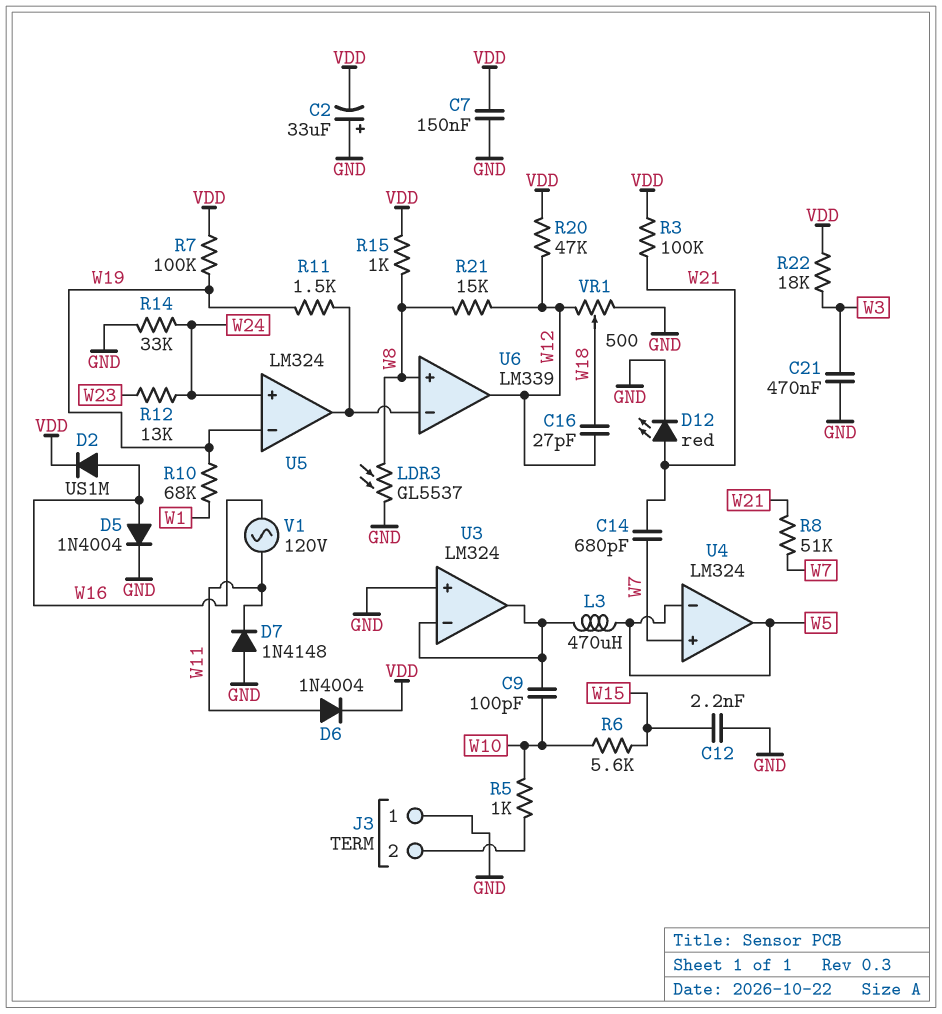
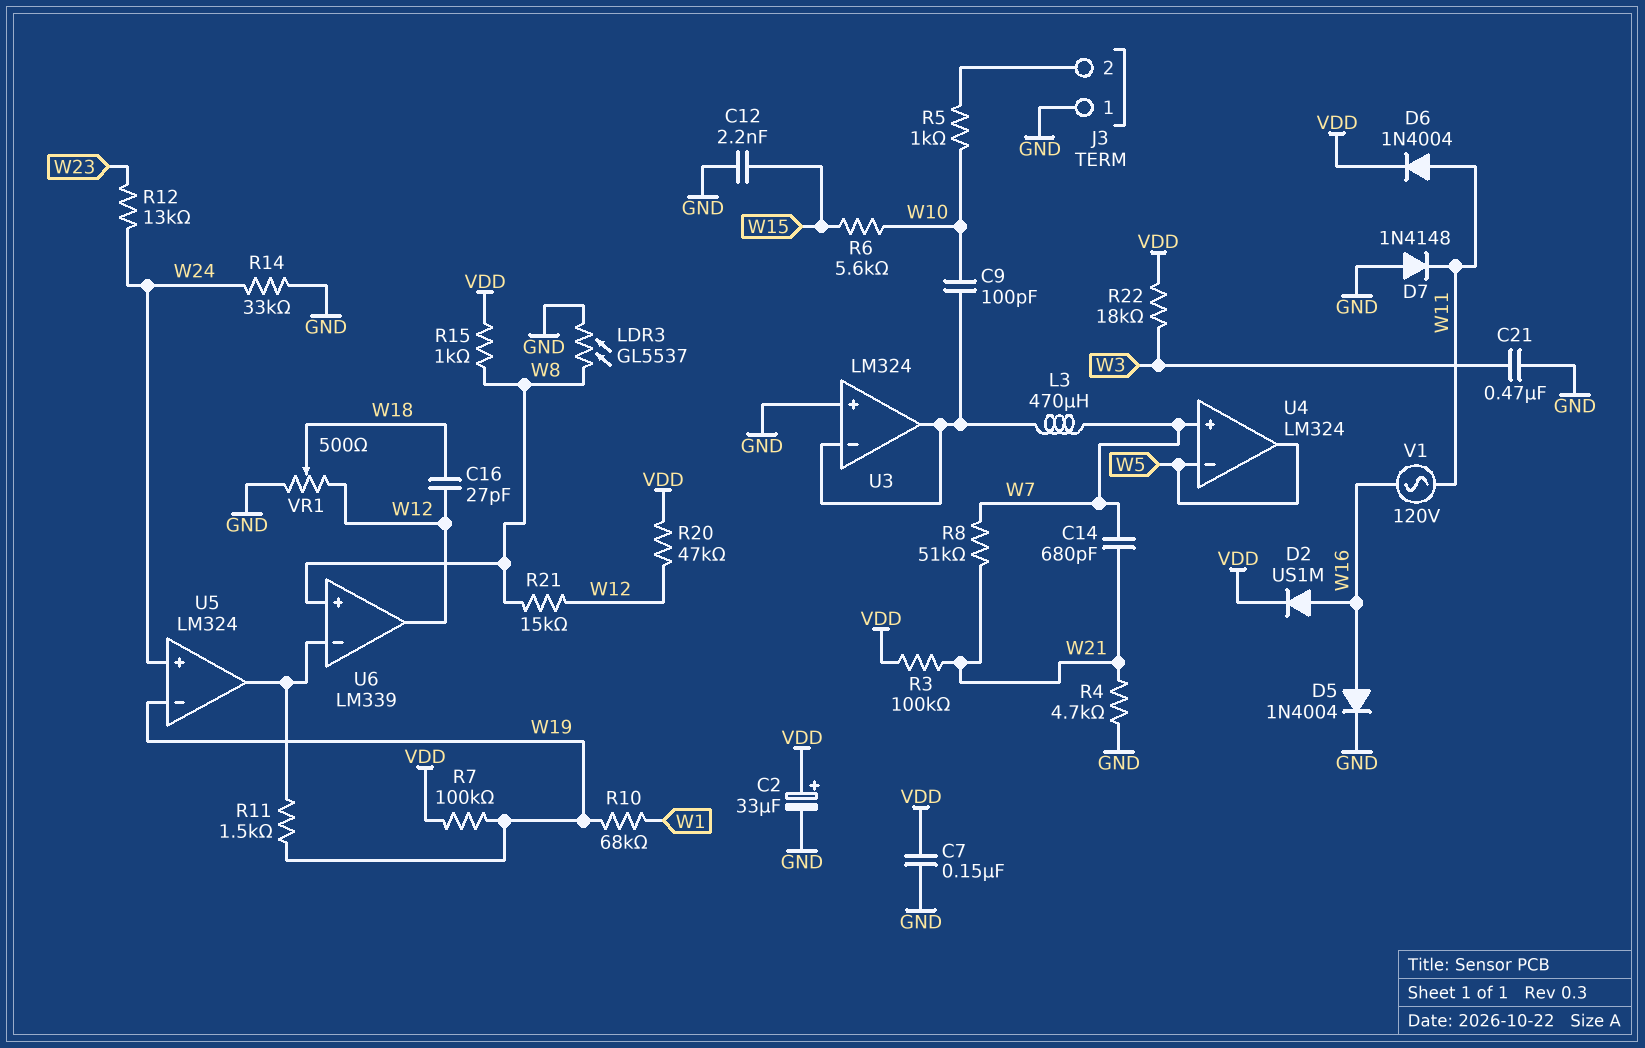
C2: 33uF (plus GND, minus VDD) -> 33uF (plus VDD, minus GND)
D12: LED red (A W21, K GND) -> none
L3: 470uH (U3/in-, W5) -> 470uH (U3/in-, W7)
R4: none -> 4.7k (GND, W21)

